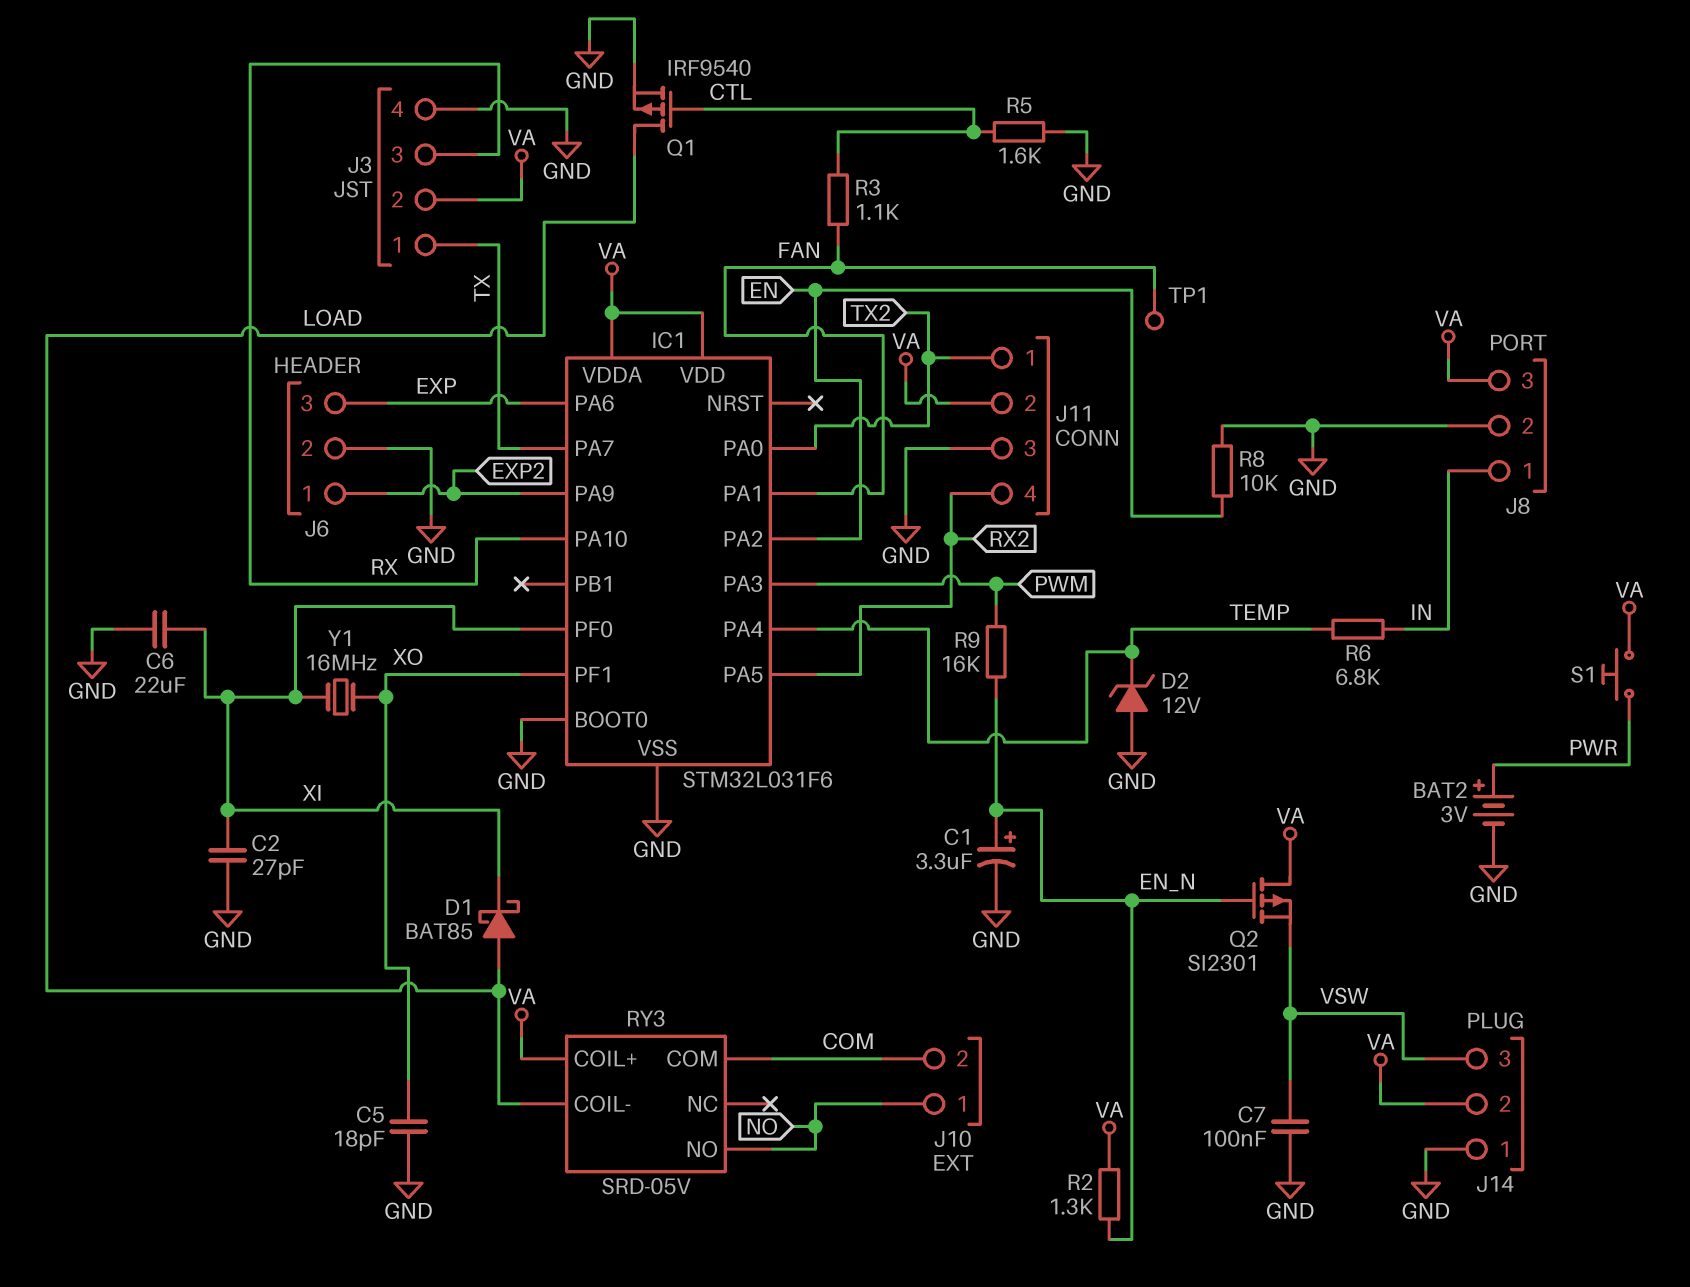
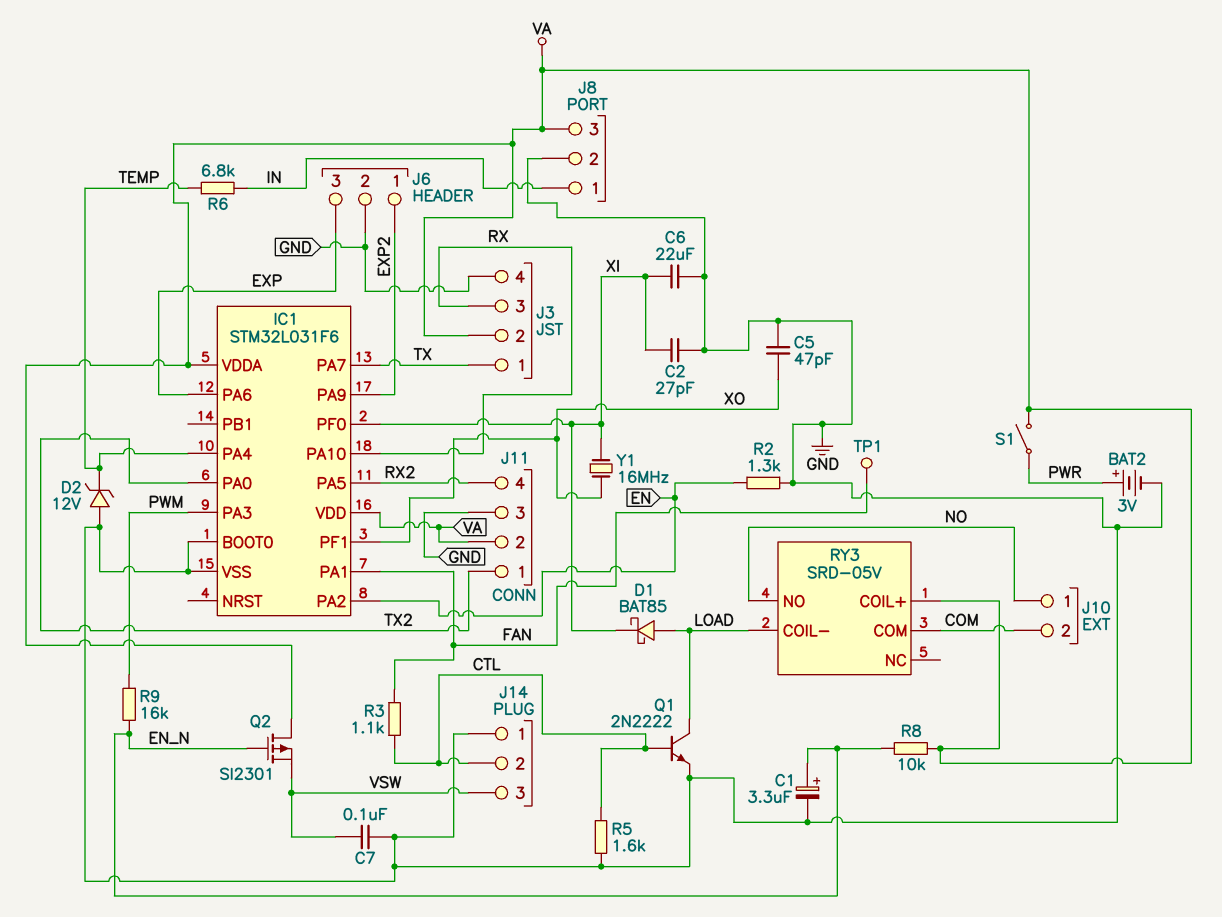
C5: 18pF (GND, XO) -> 47pF (GND, XO)
J14 pin 2: VA -> CTL
Q1: PMOS IRF9540 (G CTL, D LOAD, S GND) -> NPN 2N2222 (B CTL, C LOAD, E GND)
R2: 1.3k (EN_N, VA) -> 1.3k (EN, GND)
R8: 10k (EN, GND) -> 10k (EN_N, VA)
S1: button (PWR, VA) -> switch (PWR, VA)

